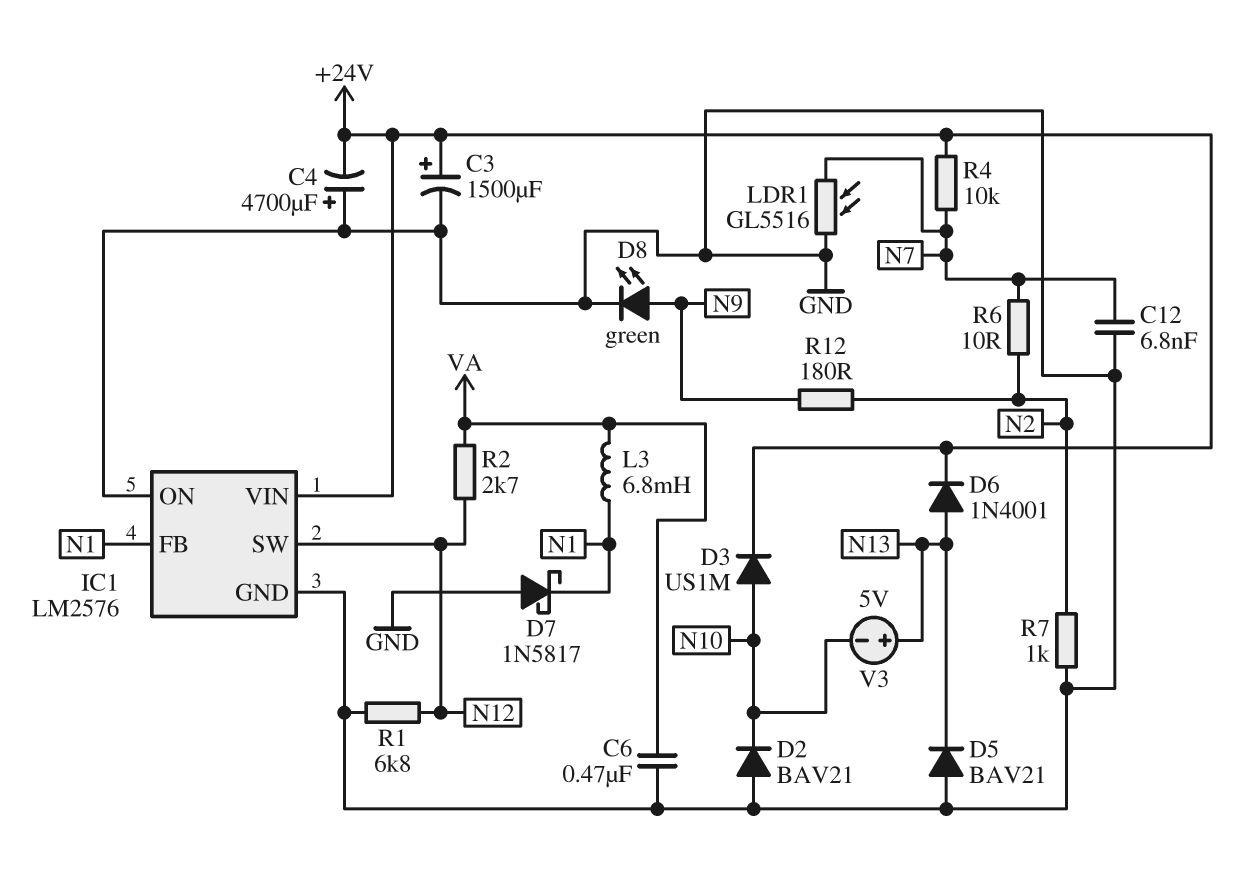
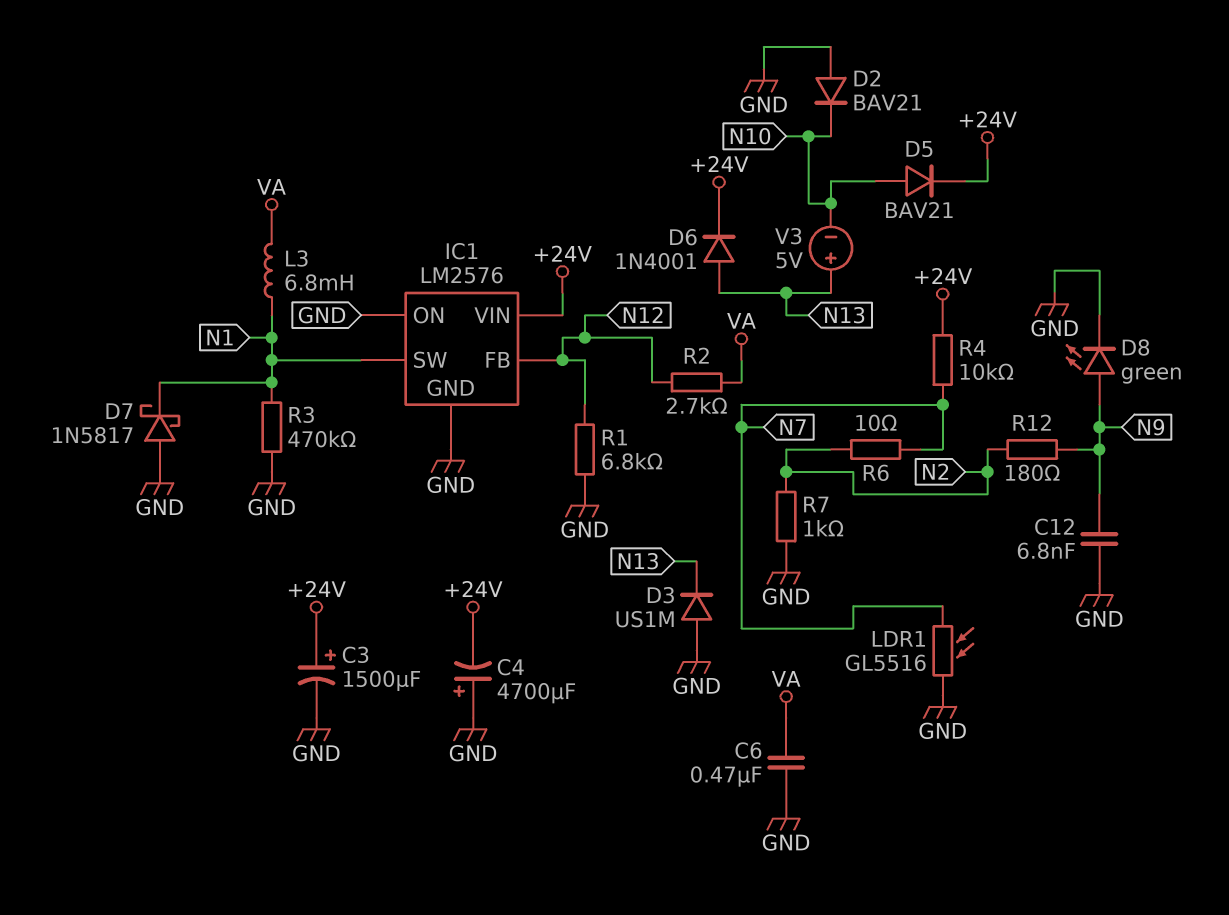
C12: 6.8nF (GND, N7) -> 6.8nF (GND, N9)
D3: diode US1M (A N10, K +24V) -> diode US1M (A GND, K N13)
D5: diode BAV21 (A GND, K N13) -> diode BAV21 (A N10, K +24V)
IC1 pin FB: N1 -> N12
IC1 pin SW: N12 -> N1
R3: none -> 470k (GND, N1)

